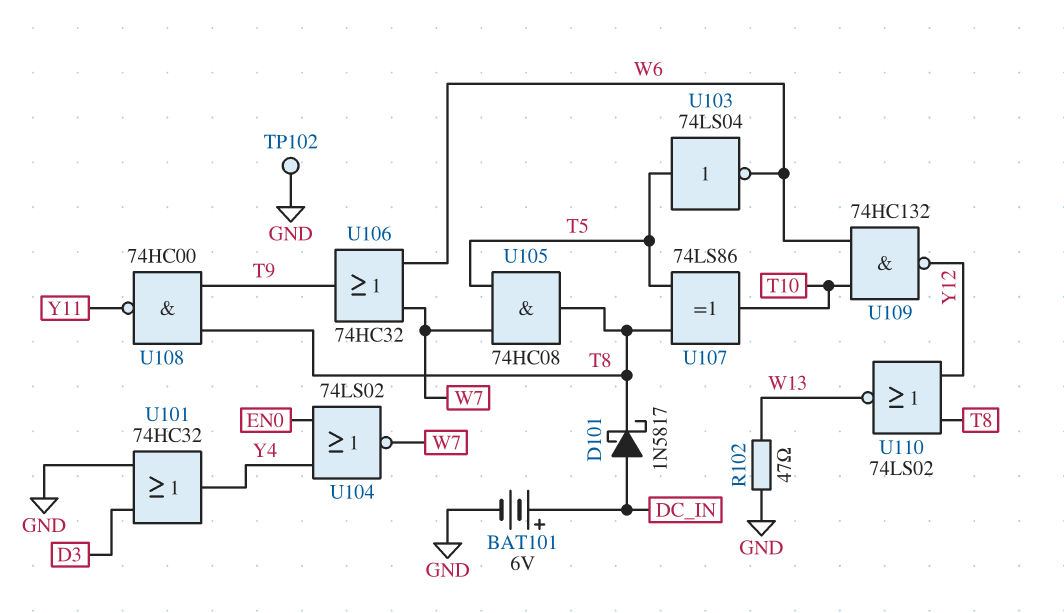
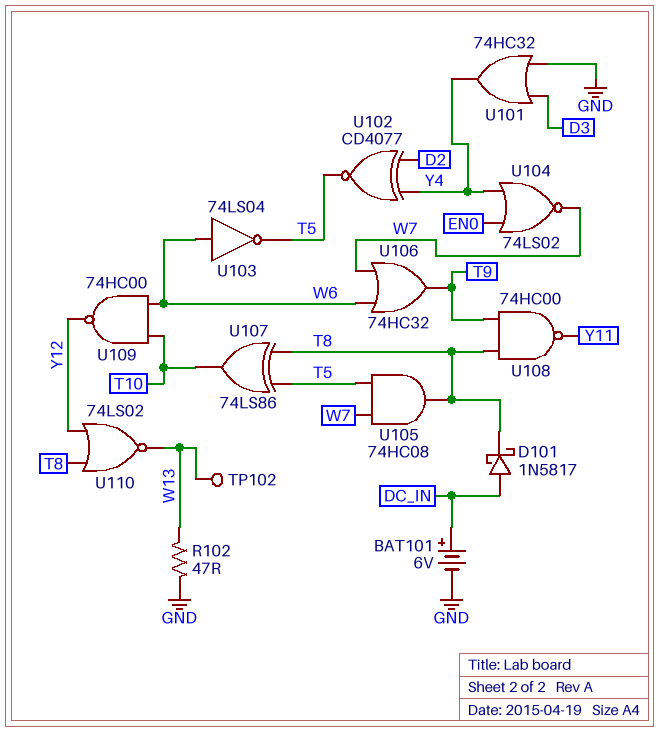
TP102: test point (GND) -> test point (W13)
U102: none -> XNOR CD4077 (in D2, in Y4, out T5)
U103: NOT 74LS04 (in T5, out W6) -> NOT 74LS04 (in W6, out T5)
U109: NAND 74HC132 (in T10, in W6, out Y12) -> NAND 74HC00 (in T10, in W6, out Y12)

